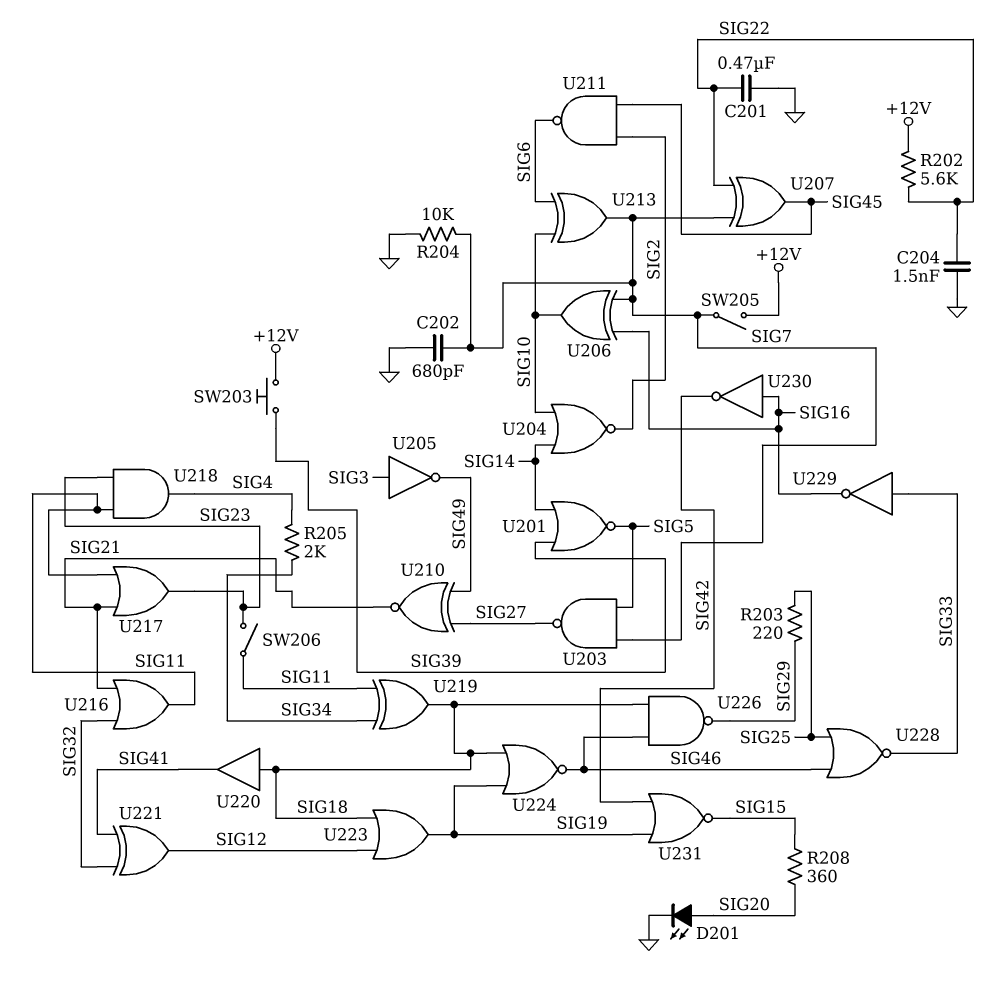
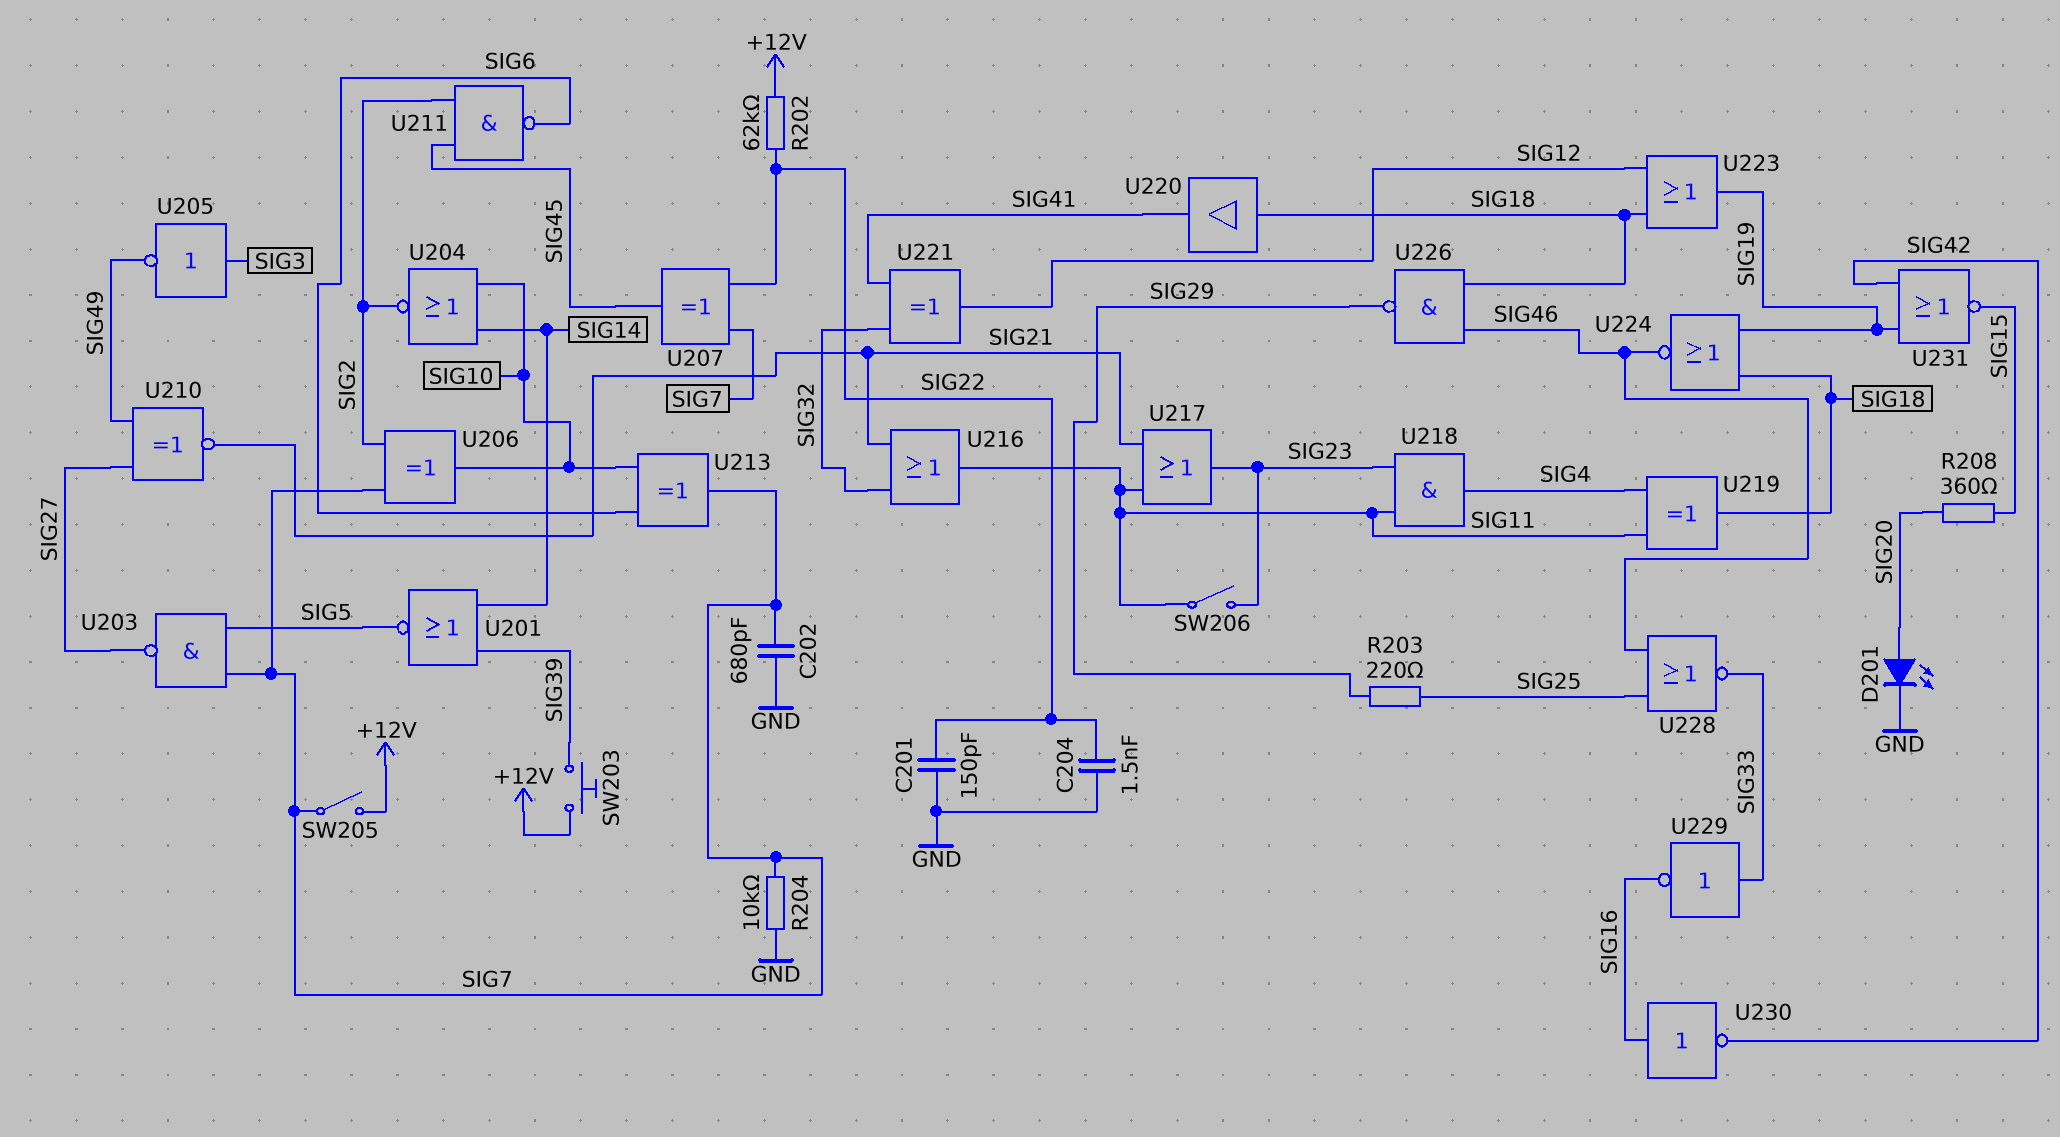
C201: 470nF (GND, SIG22) -> 150pF (GND, SIG22)
R202: 5.6k (+12V, SIG22) -> 62k (+12V, SIG22)
R205: 2k (SIG4, SIG34) -> none
U206: XOR (in SIG7, in SIG16, out SIG10) -> XOR (in SIG2, in SIG7, out SIG10)
U219: XOR (in SIG11, in SIG34, out SIG18) -> XOR (in SIG4, in SIG11, out SIG18)

